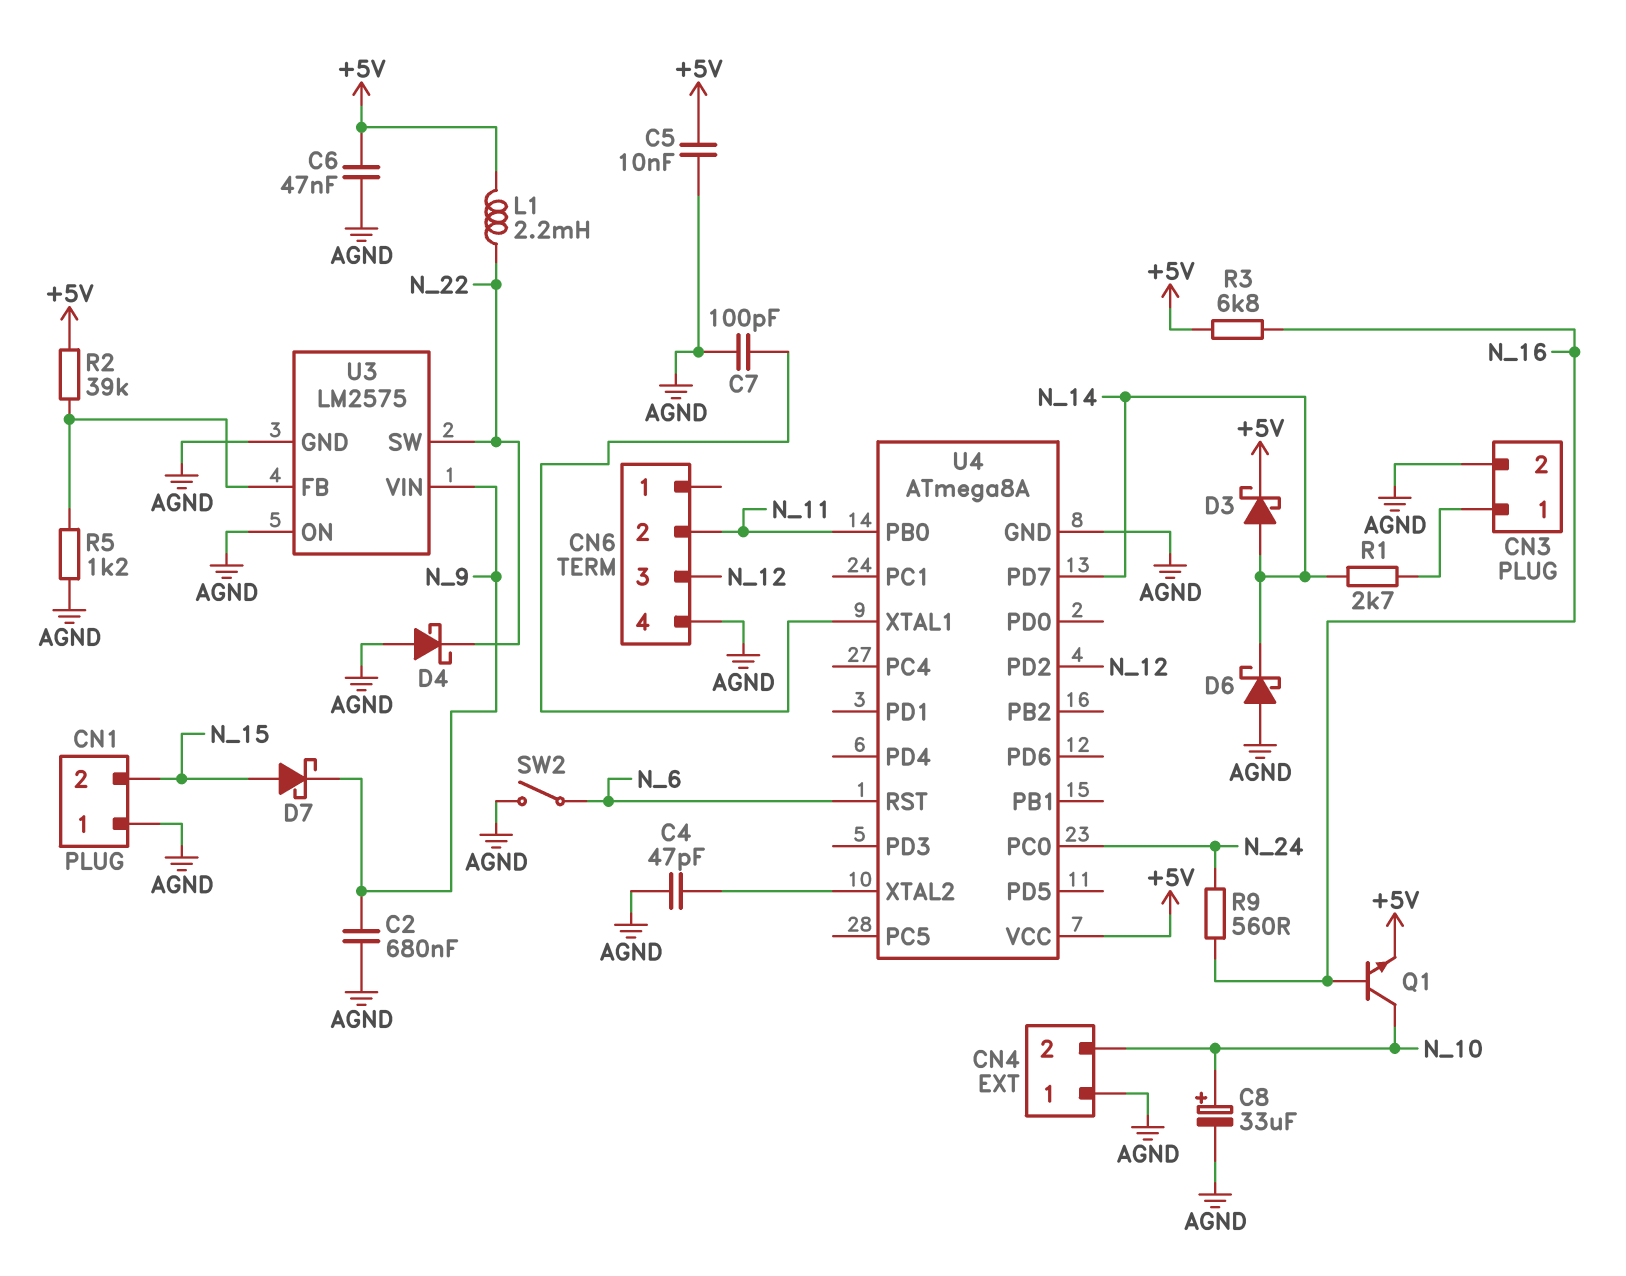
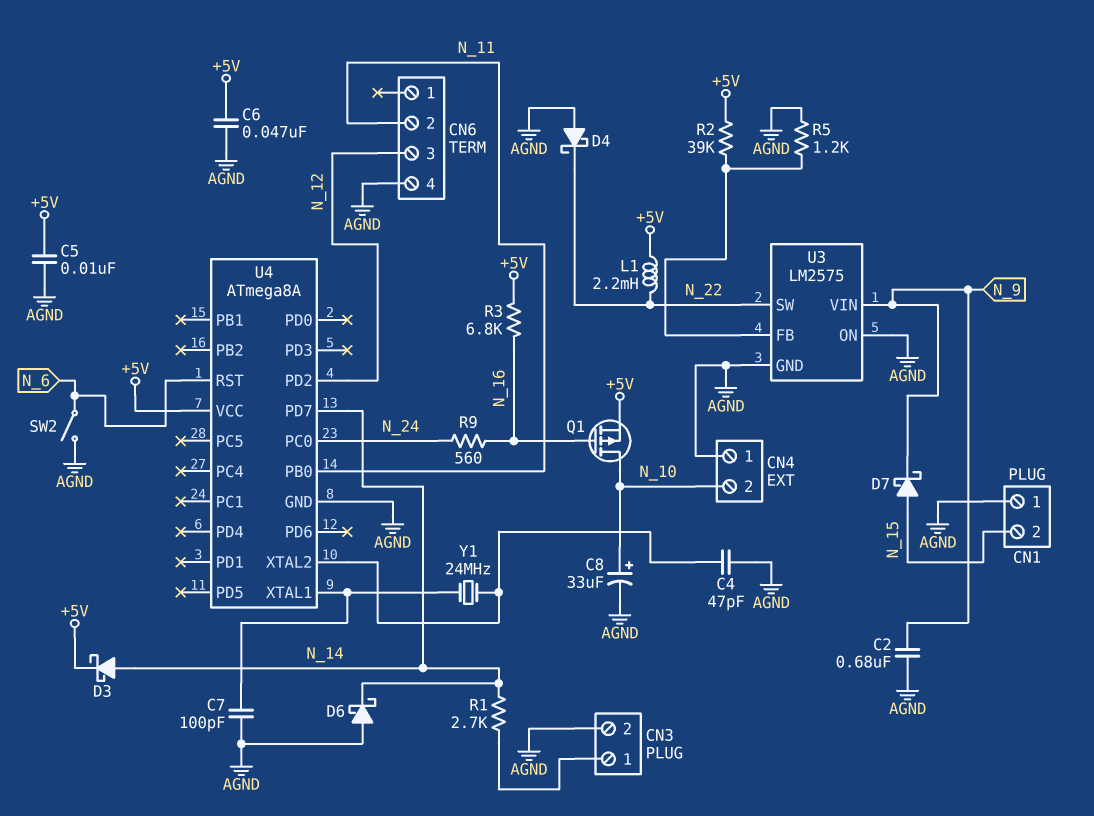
Q1: NPN (B N_16, C N_10, E +5V) -> PMOS (G N_16, D N_10, S +5V)
Y1: none -> 24MHz (U4/XTAL1, U4/XTAL2)

